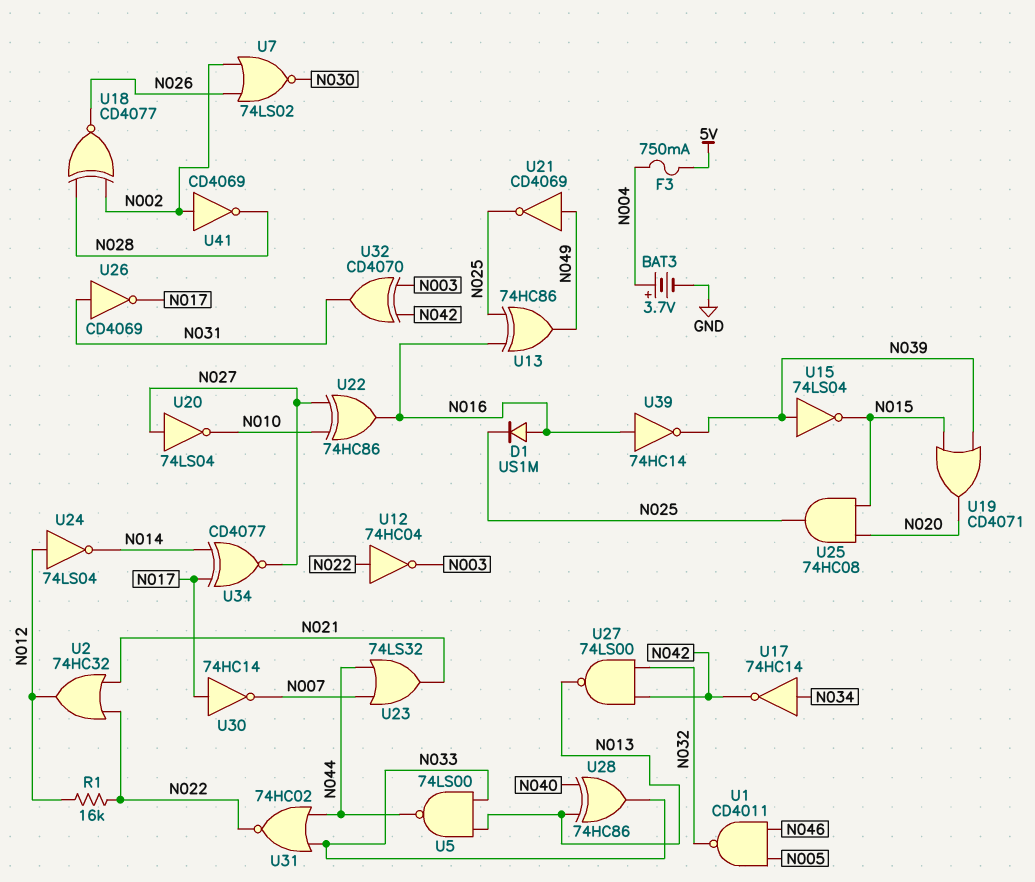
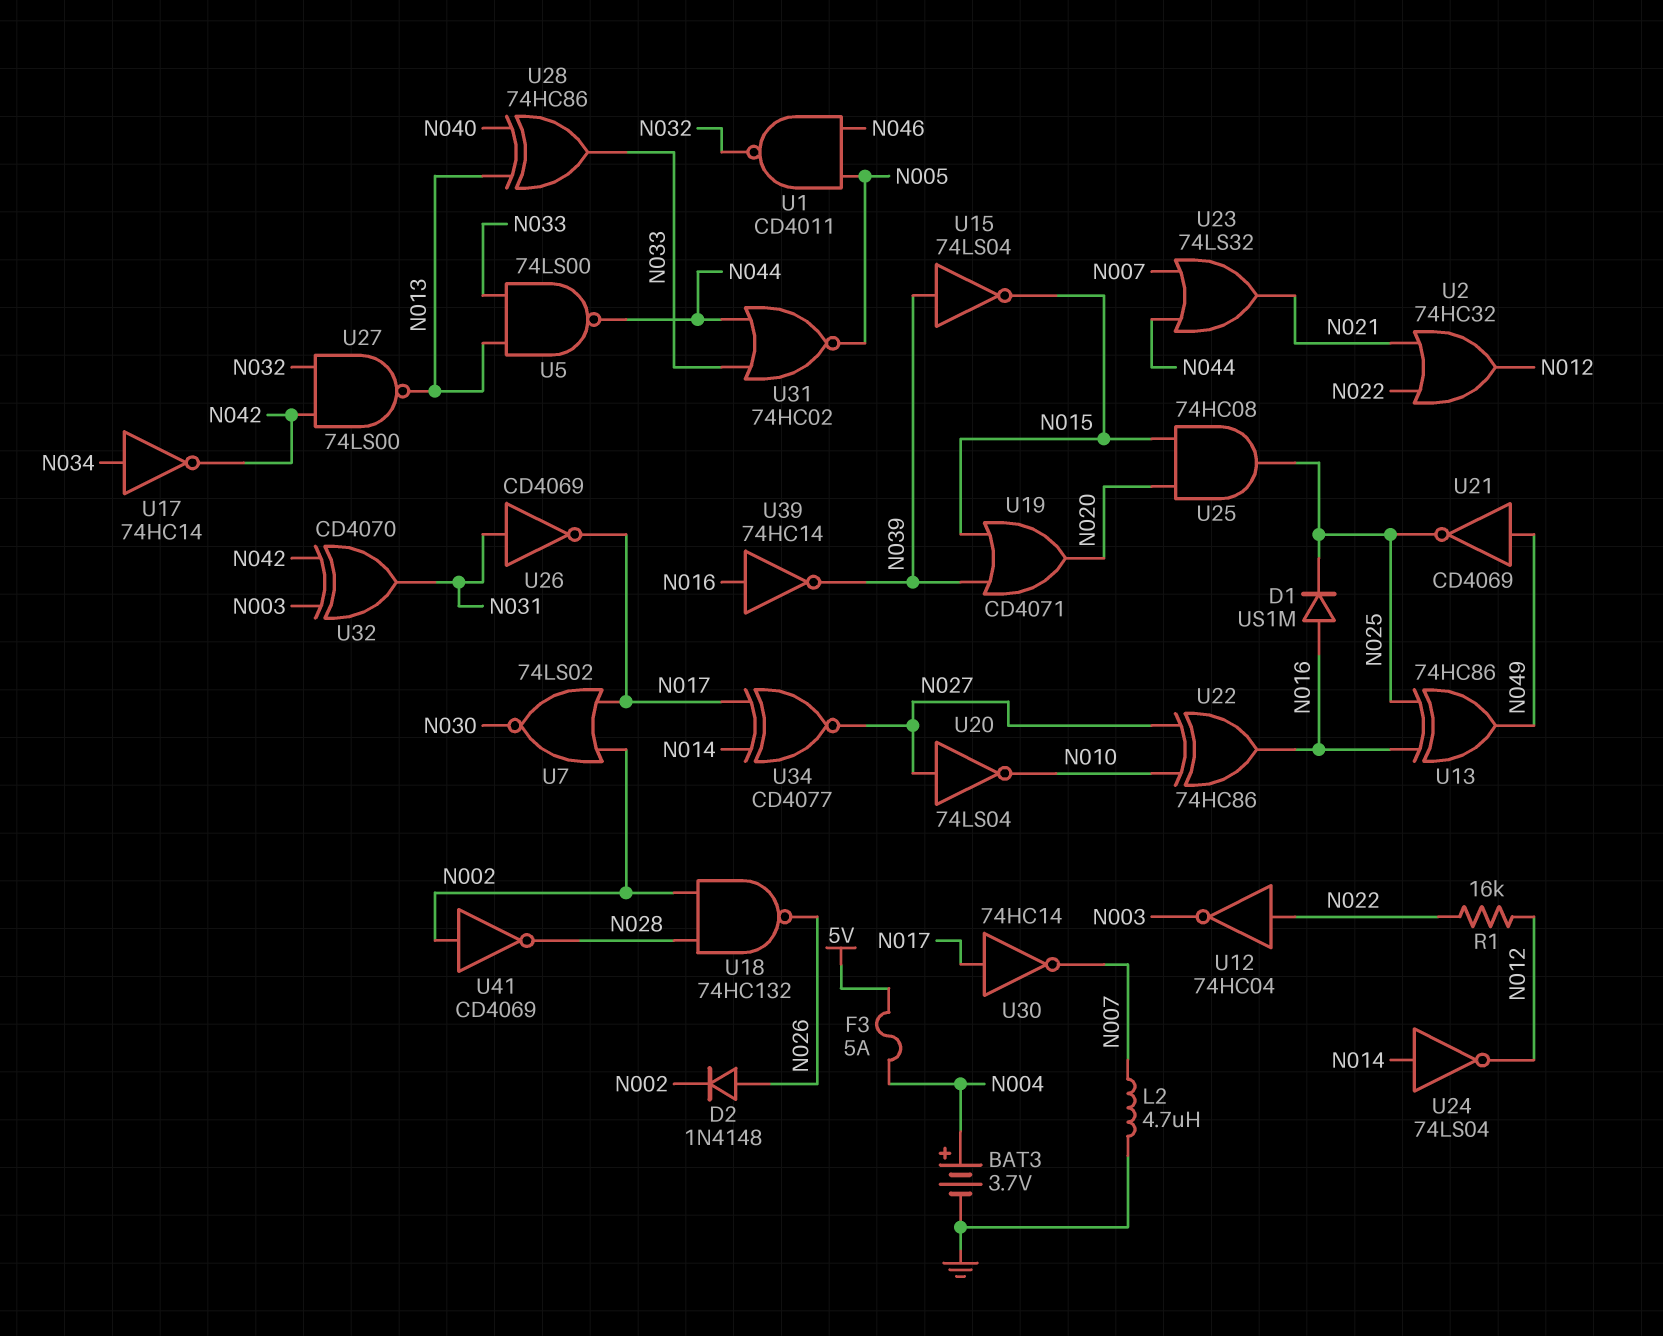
D2: none -> diode 1N4148 (A N026, K N002)
F3: 750mA (5V, N004) -> 5A (5V, N004)
L2: none -> 4.7uH (GND, N007)
U7: NOR 74LS02 (in N002, in N026, out N030) -> NOR 74LS02 (in N002, in N017, out N030)
U18: XNOR CD4077 (in N002, in N028, out N026) -> NAND 74HC132 (in N002, in N028, out N026)
U24: NOT 74LS04 (in N012, out N014) -> NOT 74LS04 (in N014, out N012)
U31: NOR 74HC02 (in N033, in N044, out N022) -> NOR 74HC02 (in N033, in N044, out N005)

